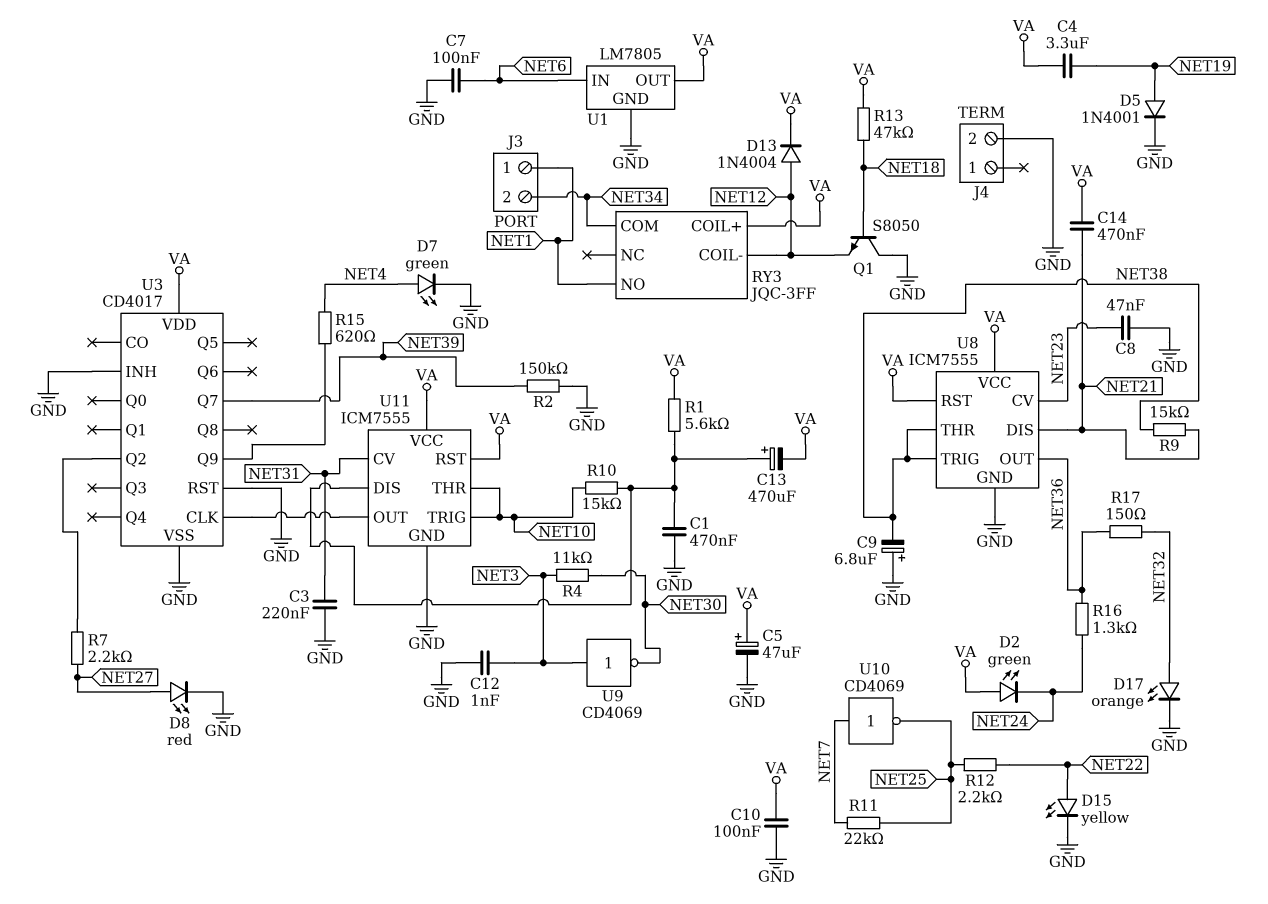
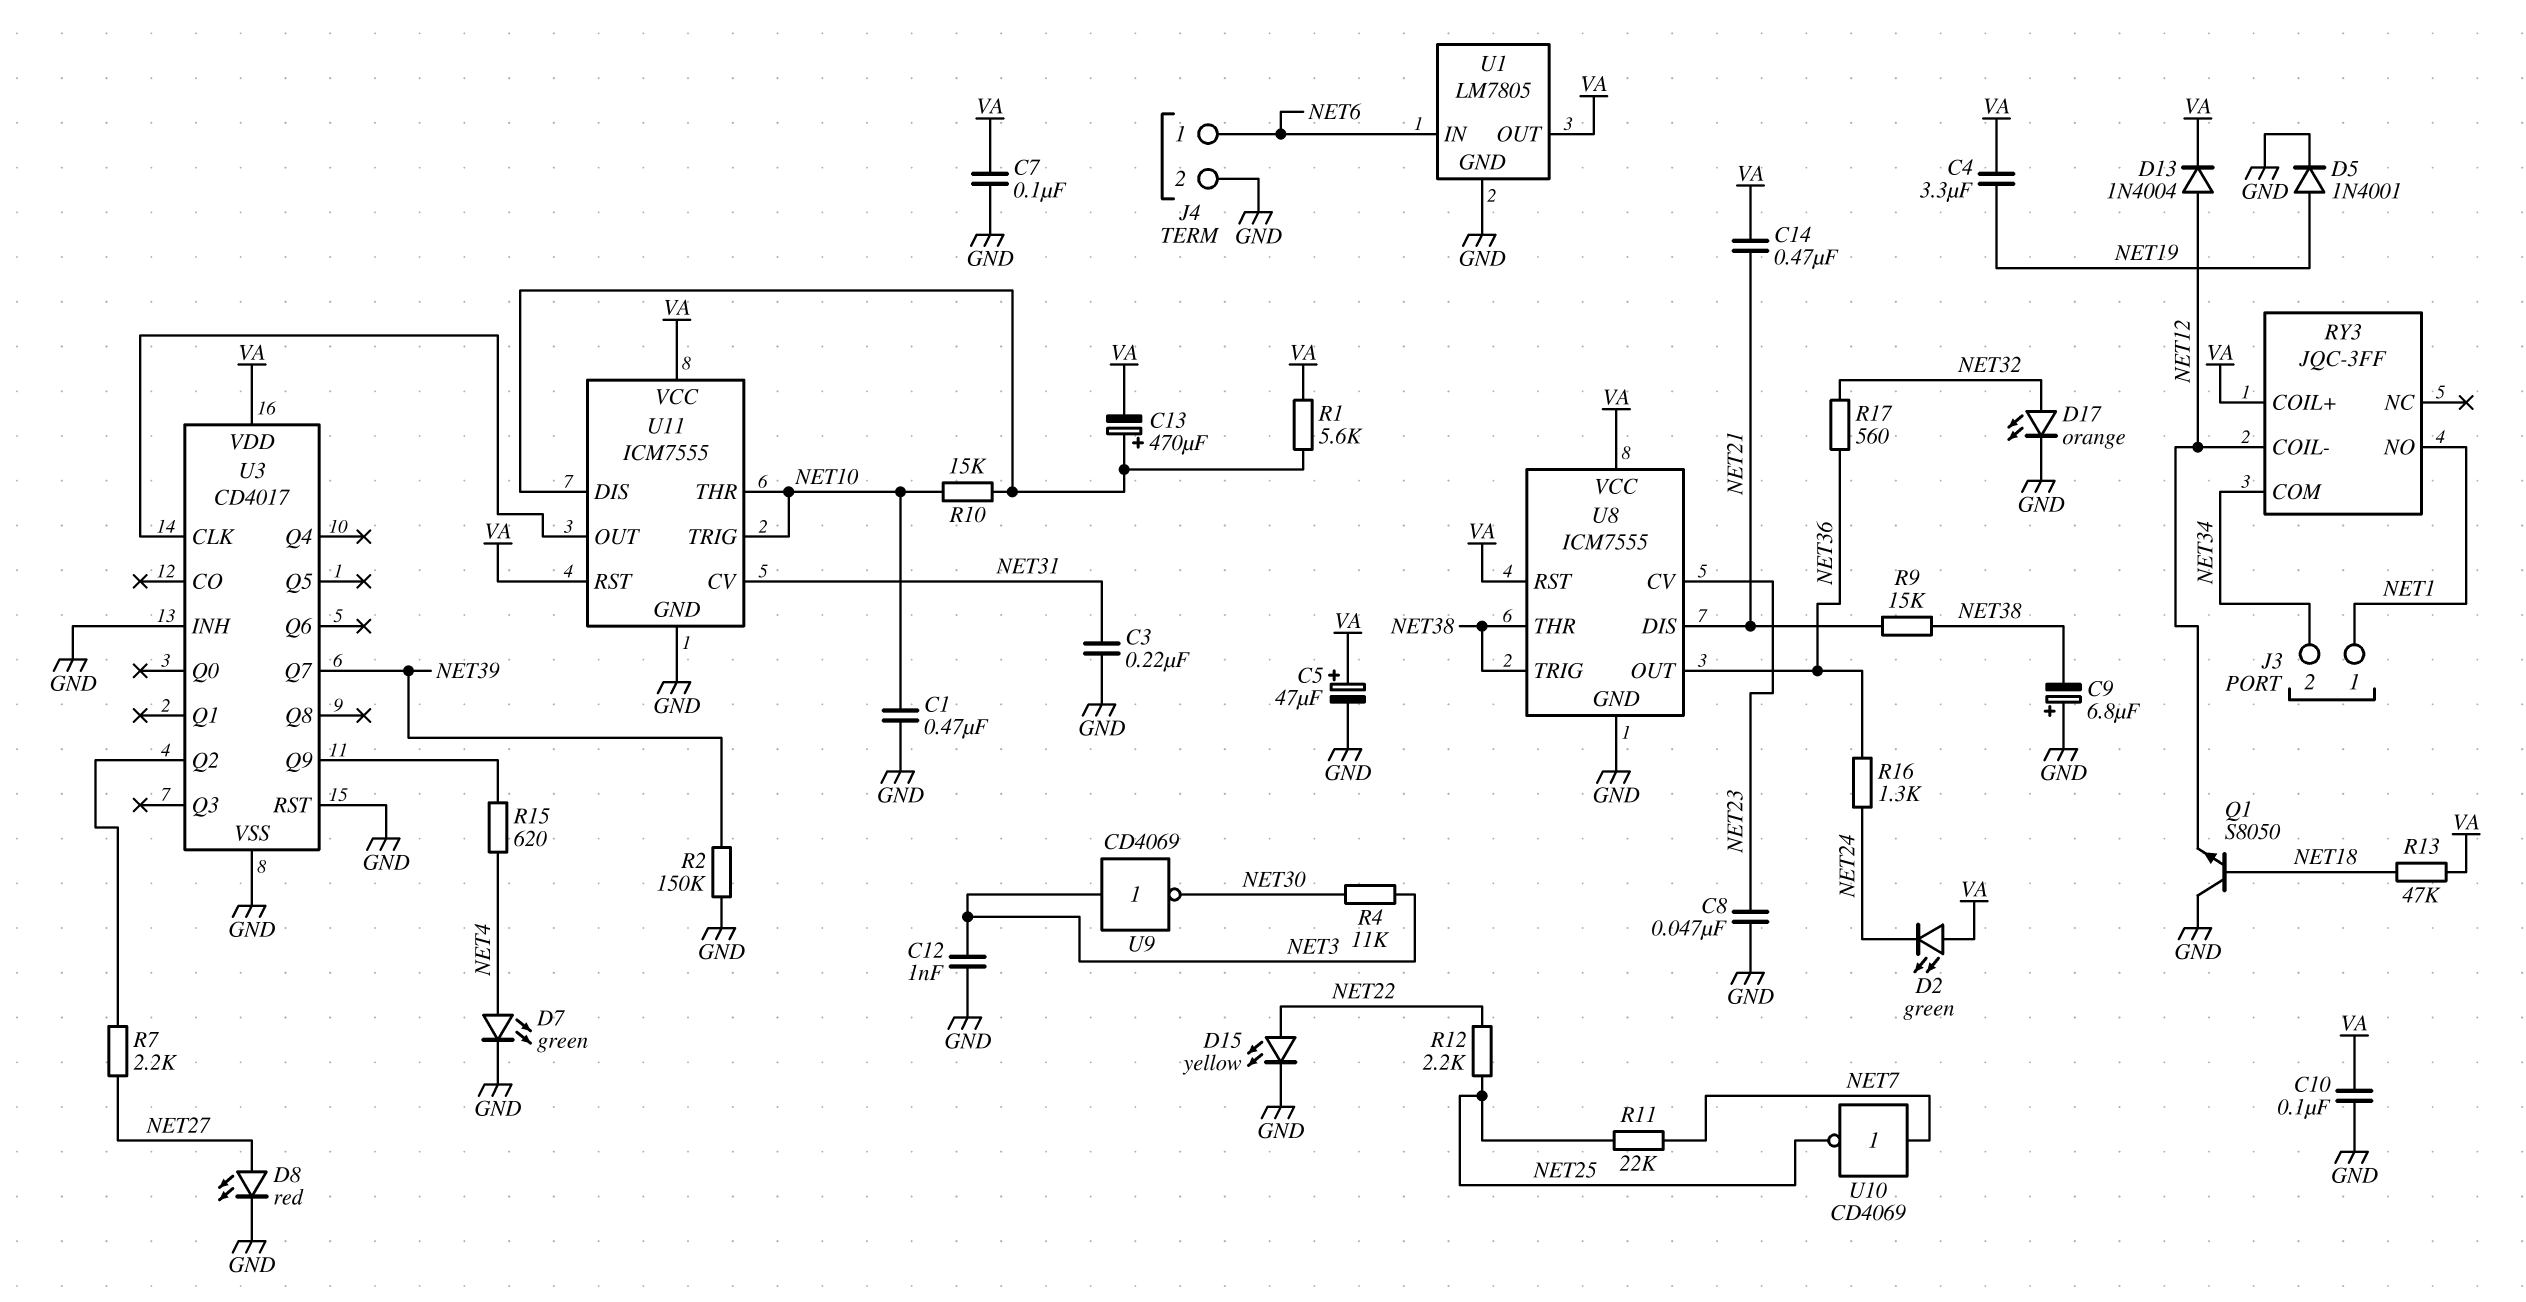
C1: 470nF (GND, U11/DIS) -> 470nF (GND, NET10)
C7: 100nF (GND, NET6) -> 100nF (GND, VA)
J4 pin 1: none -> NET6
R17: 150 (NET32, NET36) -> 560 (NET32, NET36)

